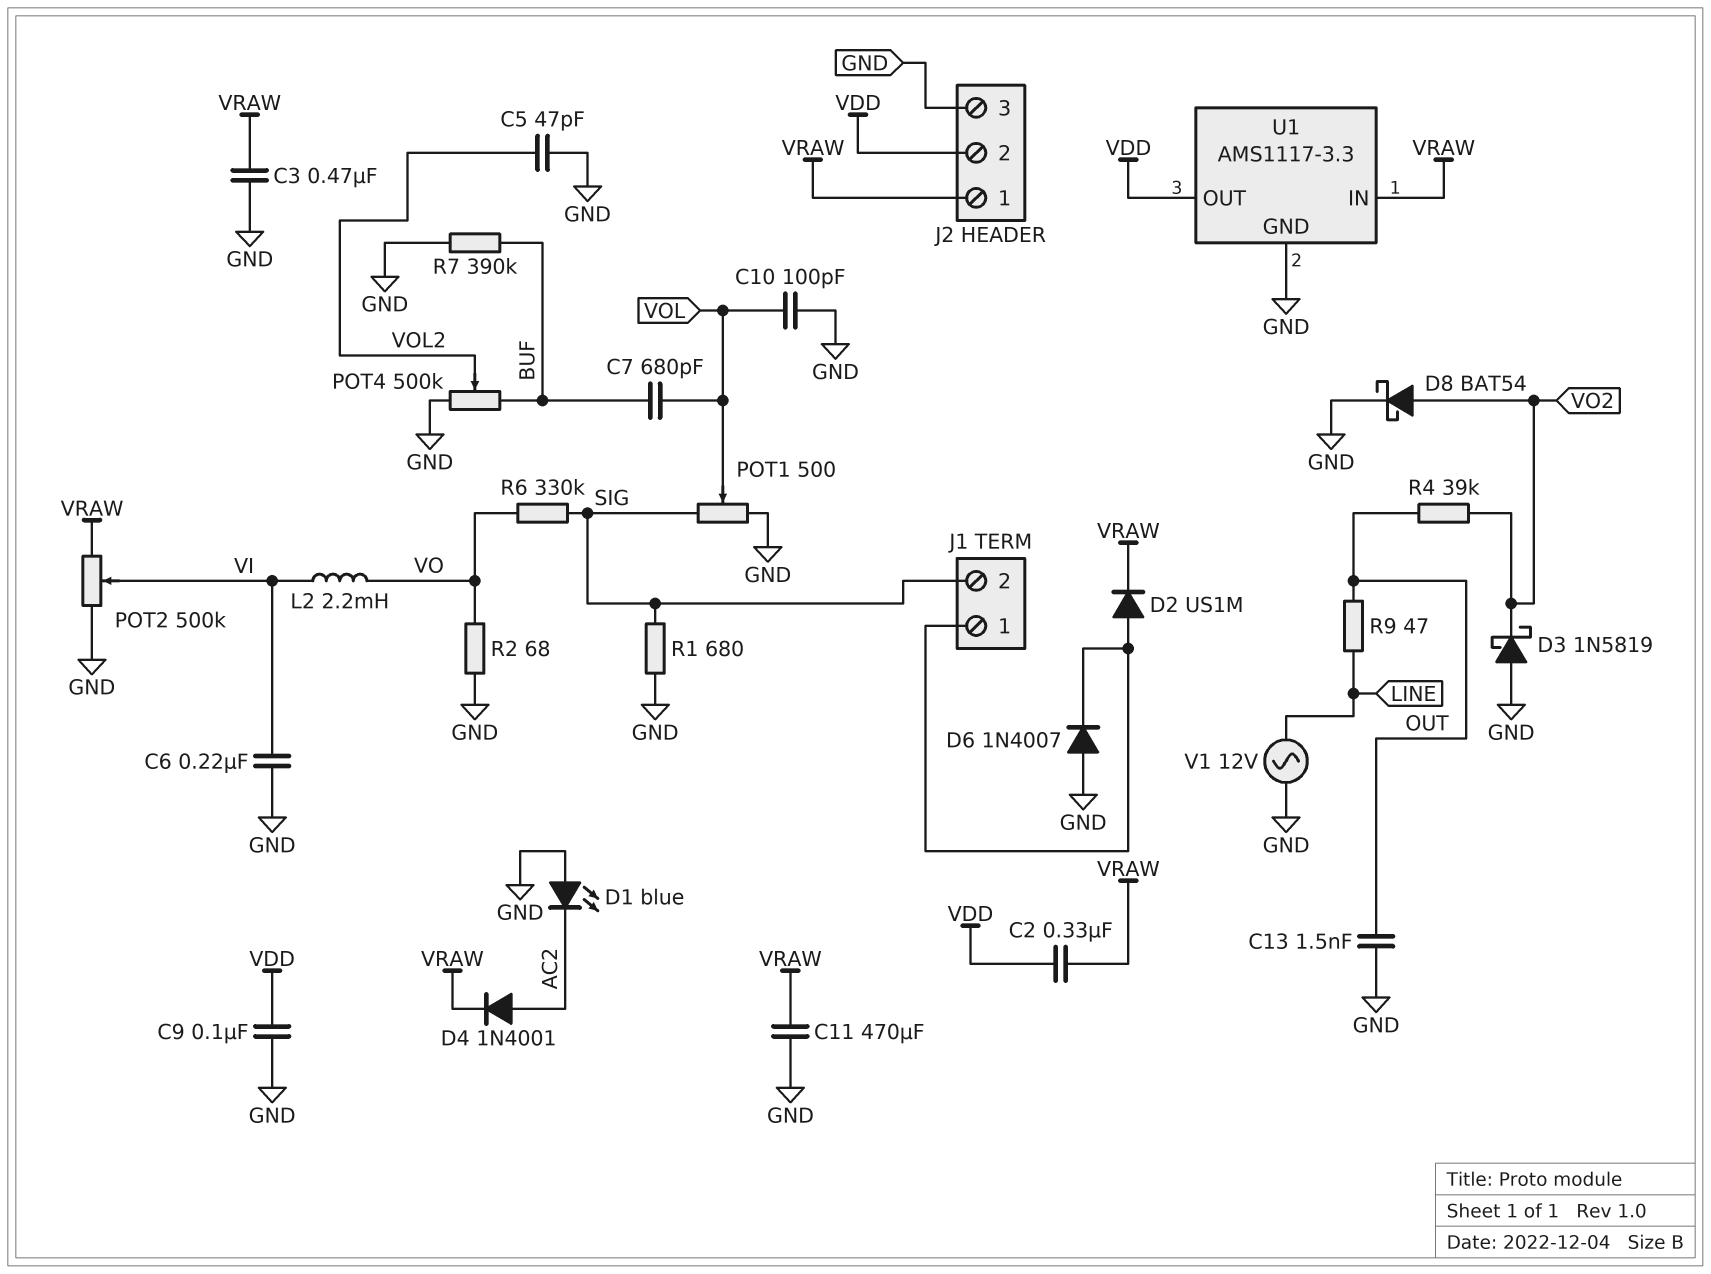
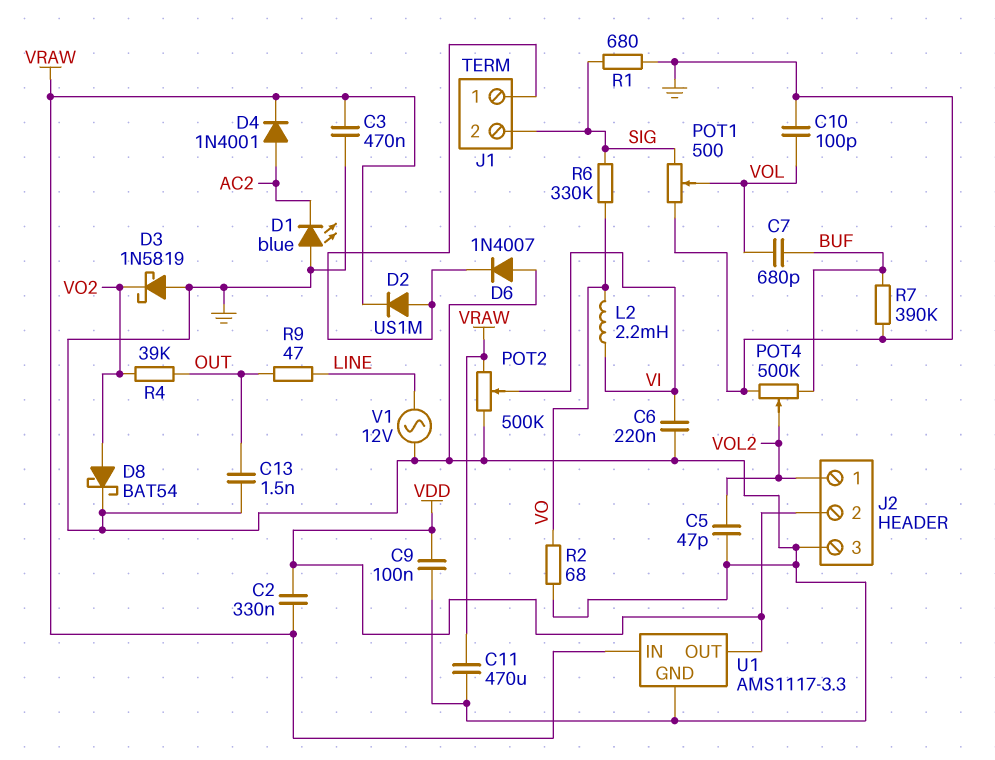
J2 pin 1: VRAW -> VOL2

